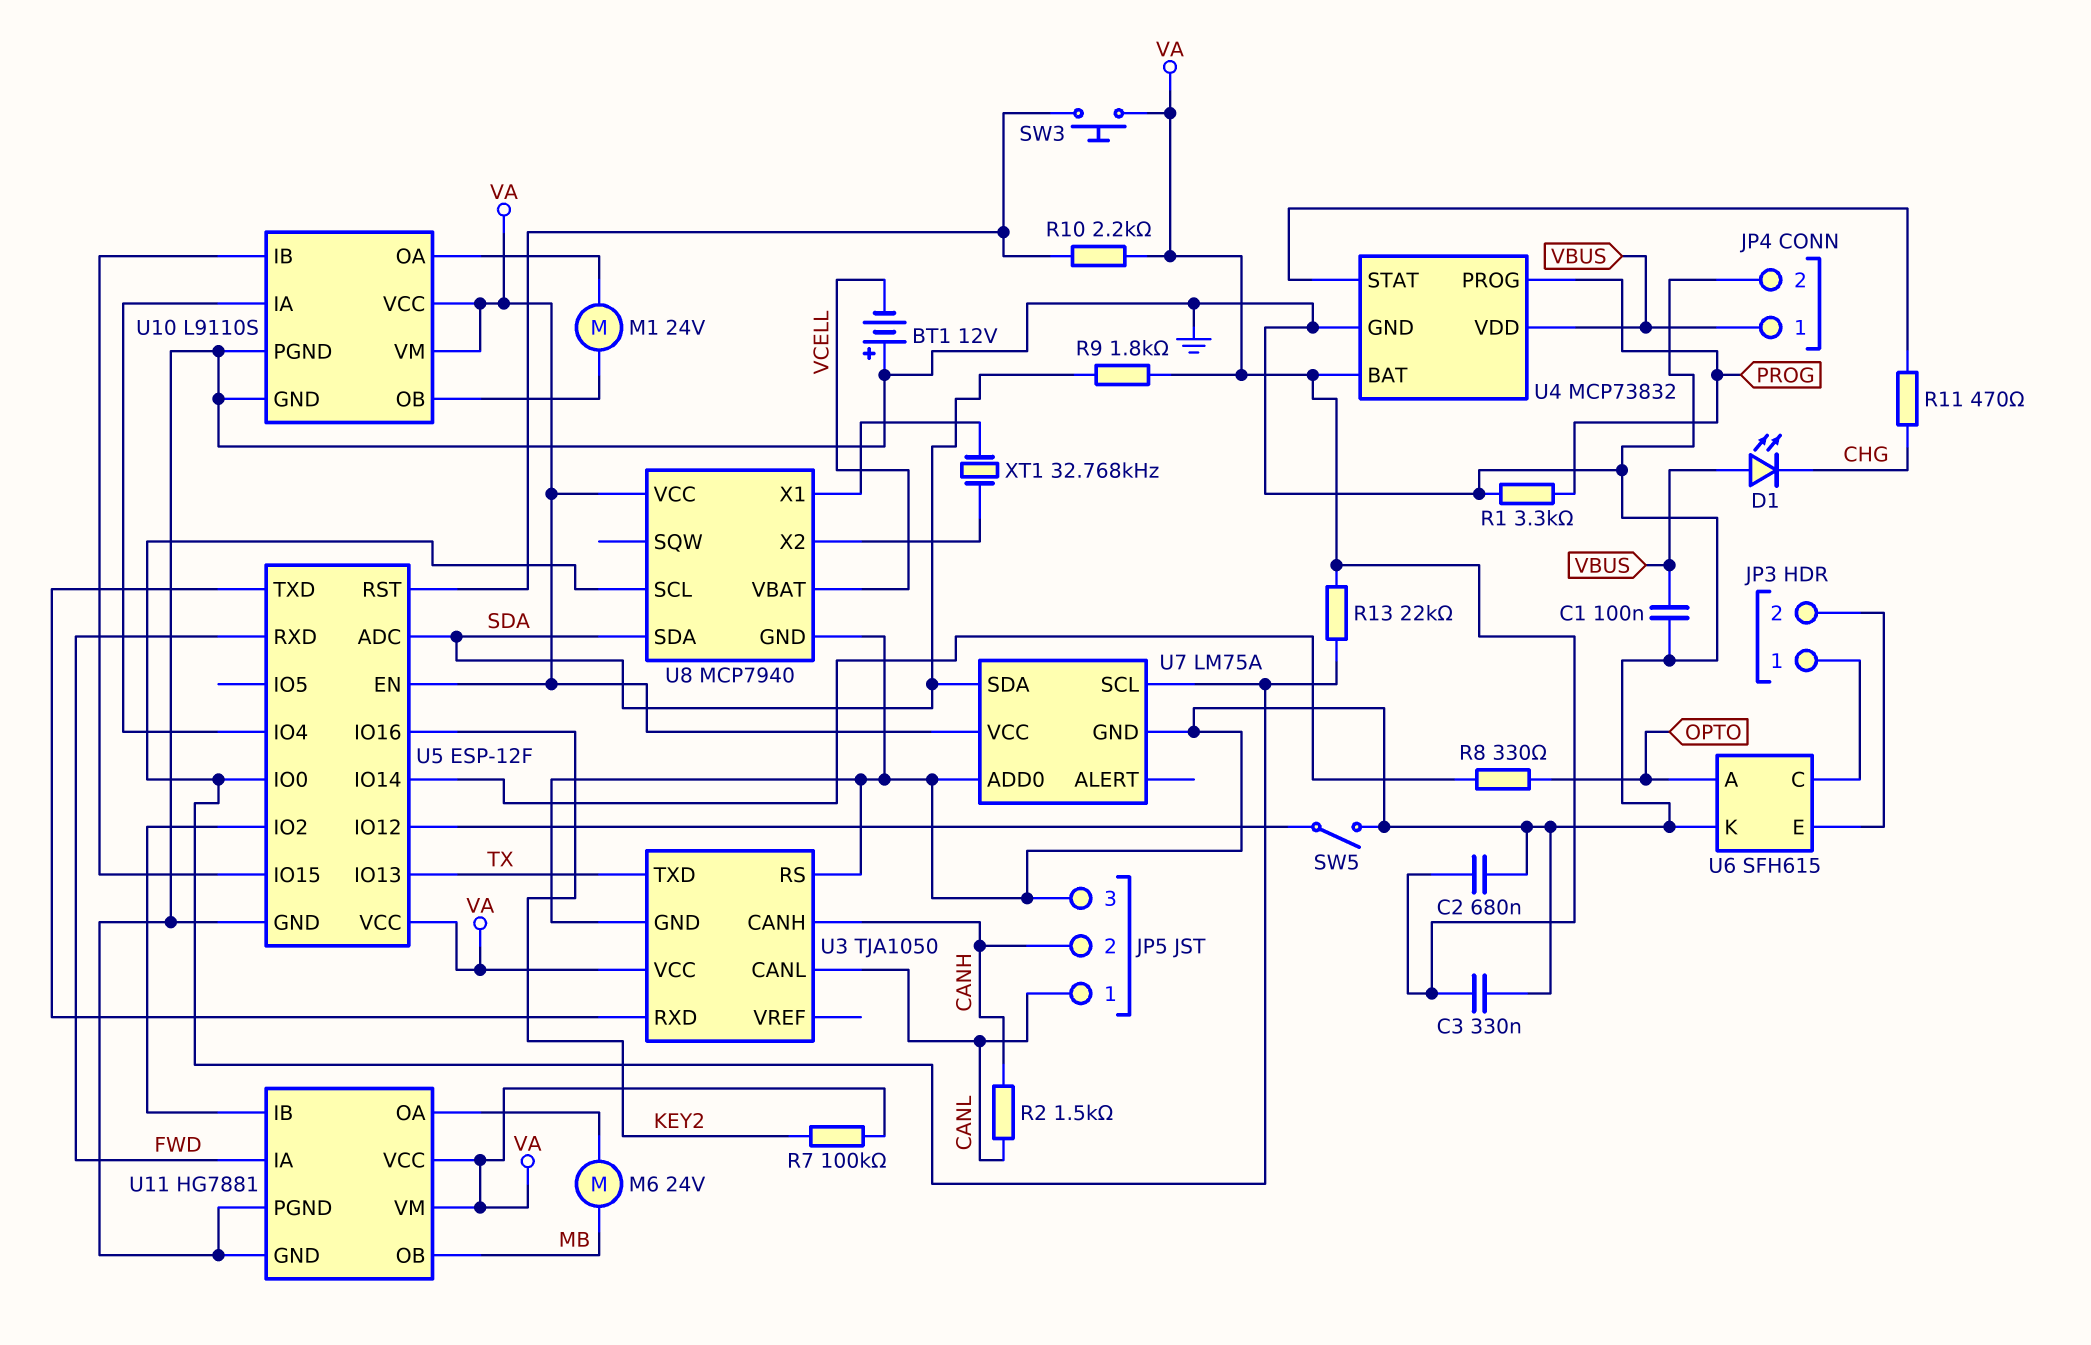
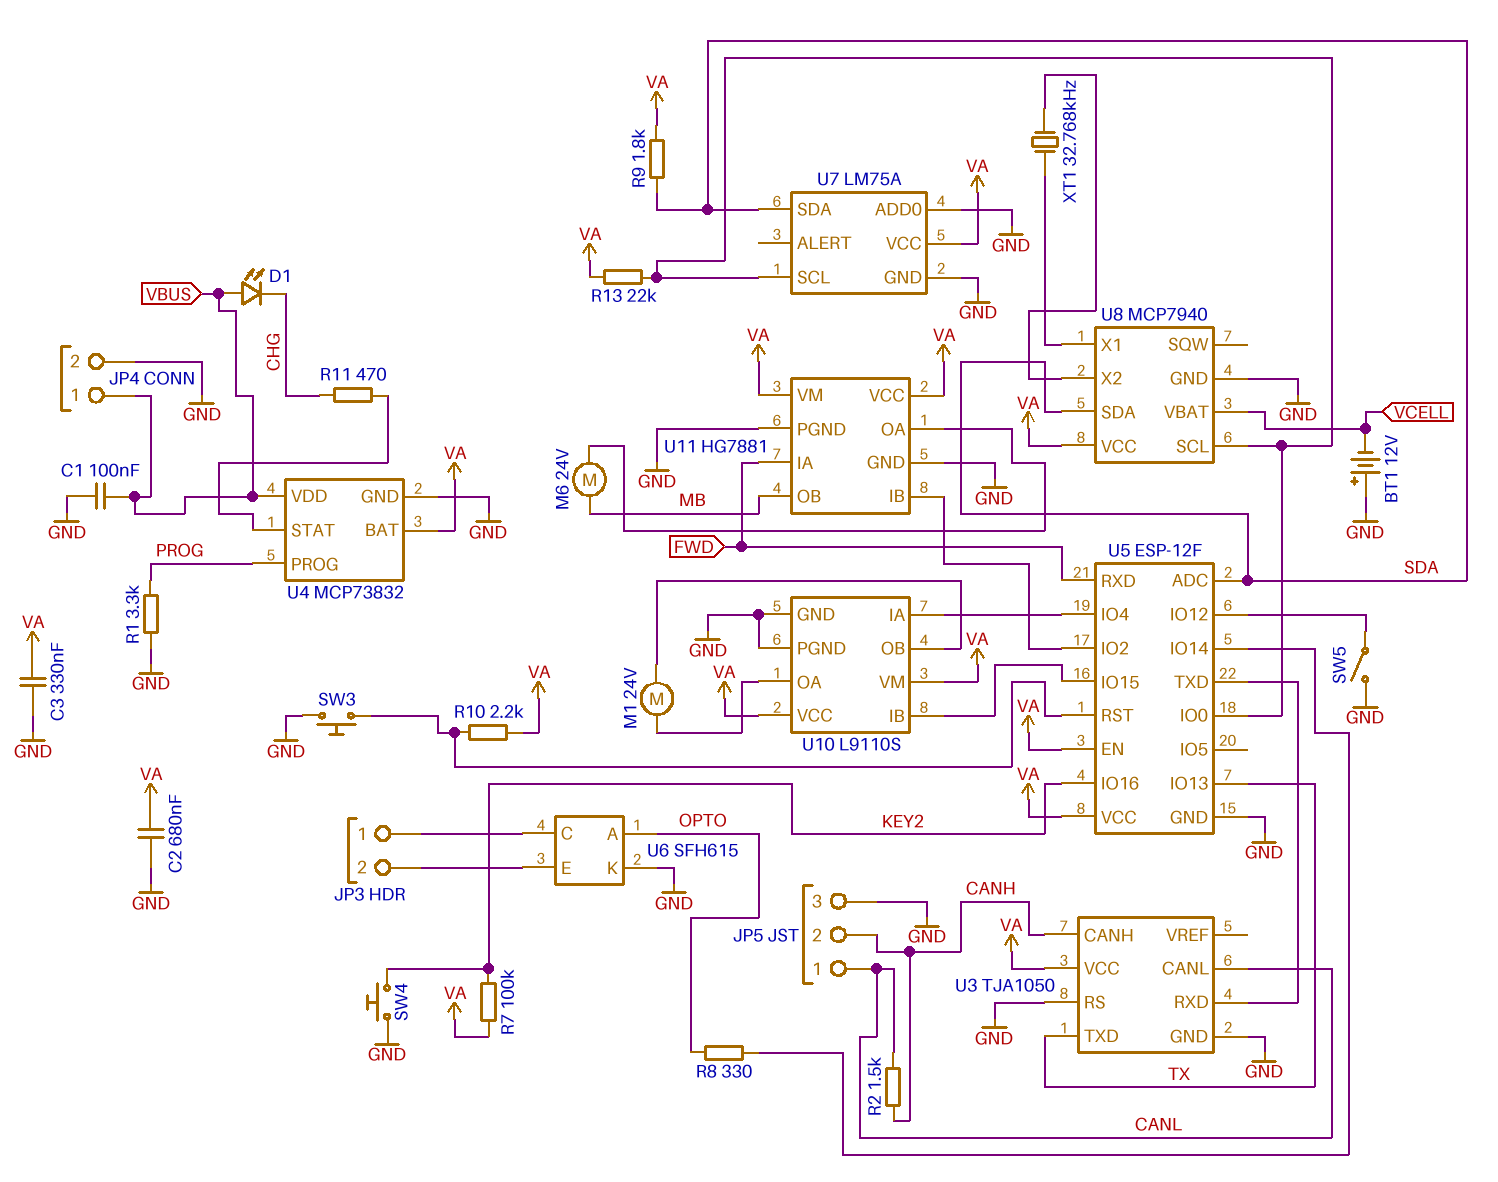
SW3: button (U5/RST, VA) -> button (GND, U5/RST)
SW4: none -> button (GND, KEY2)

